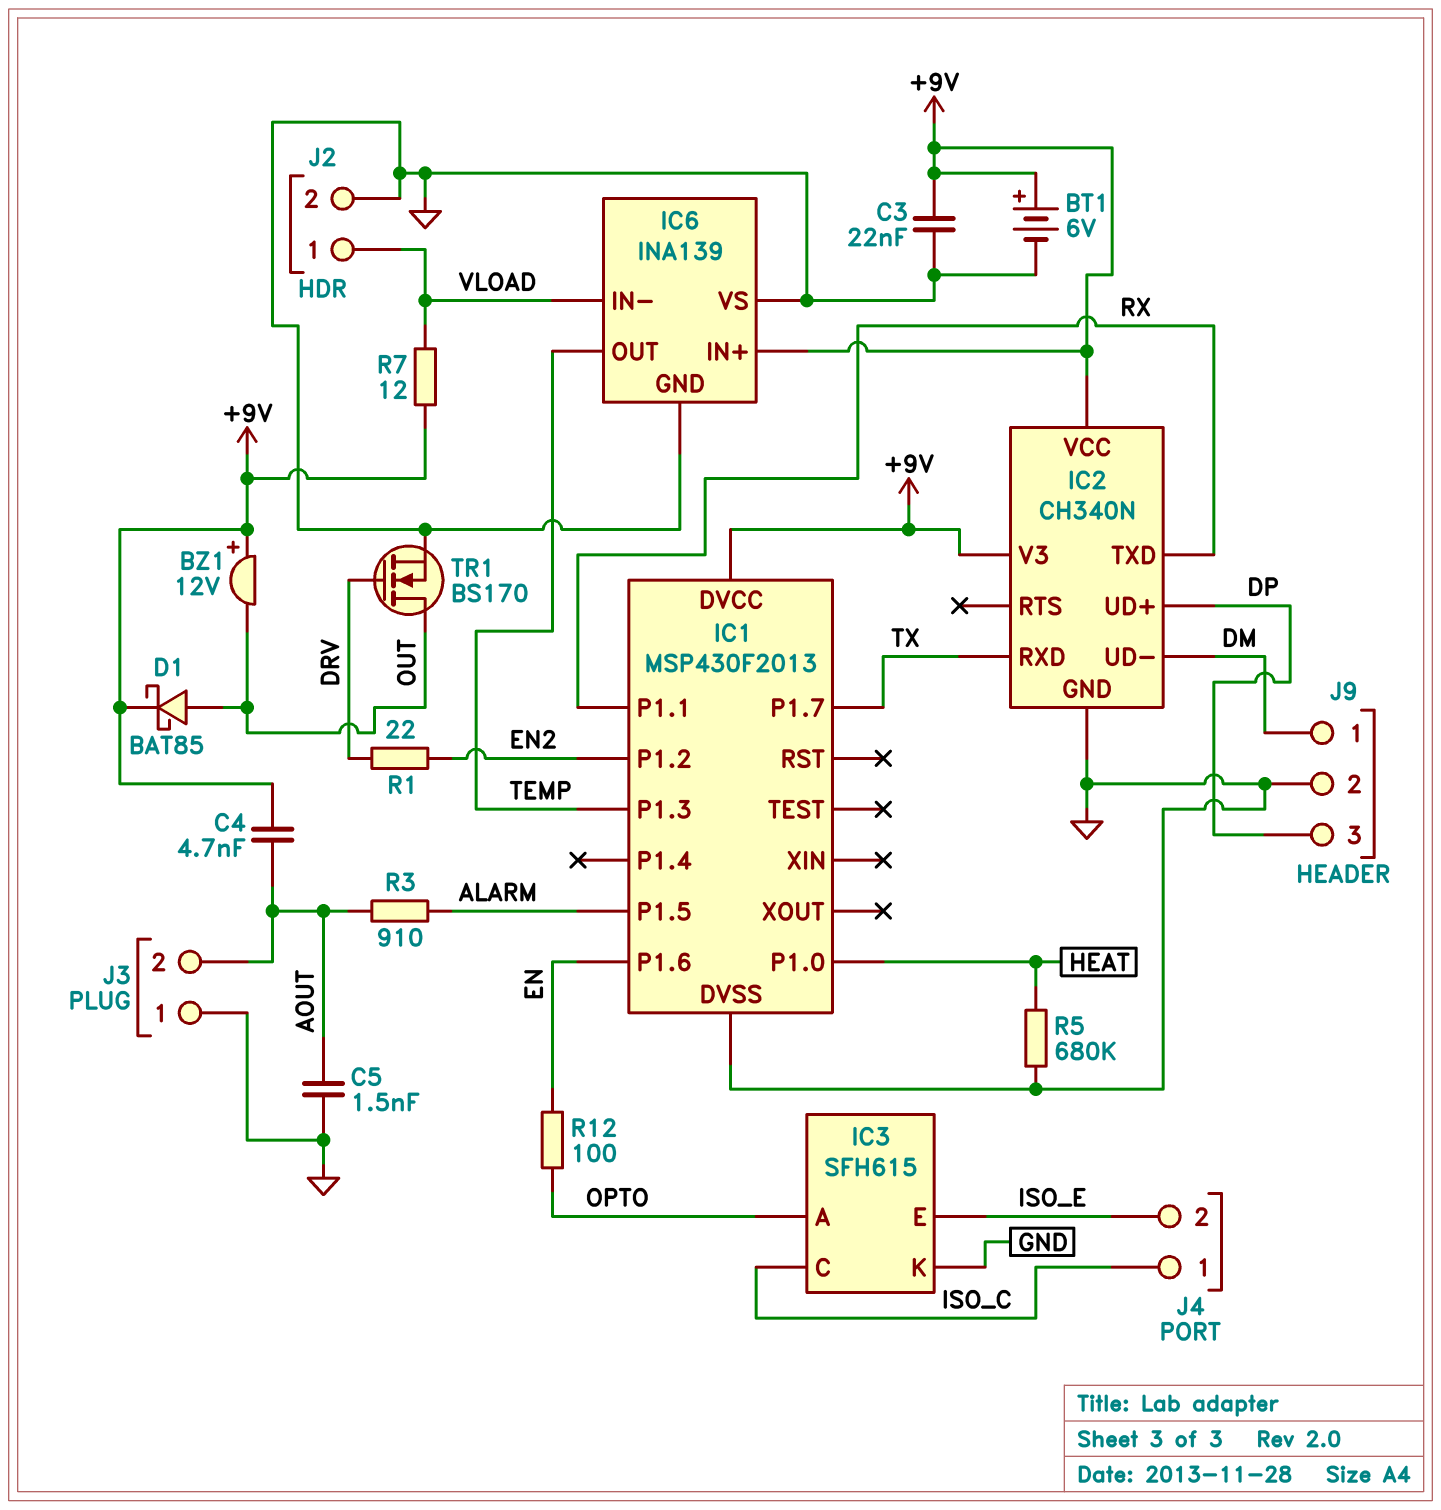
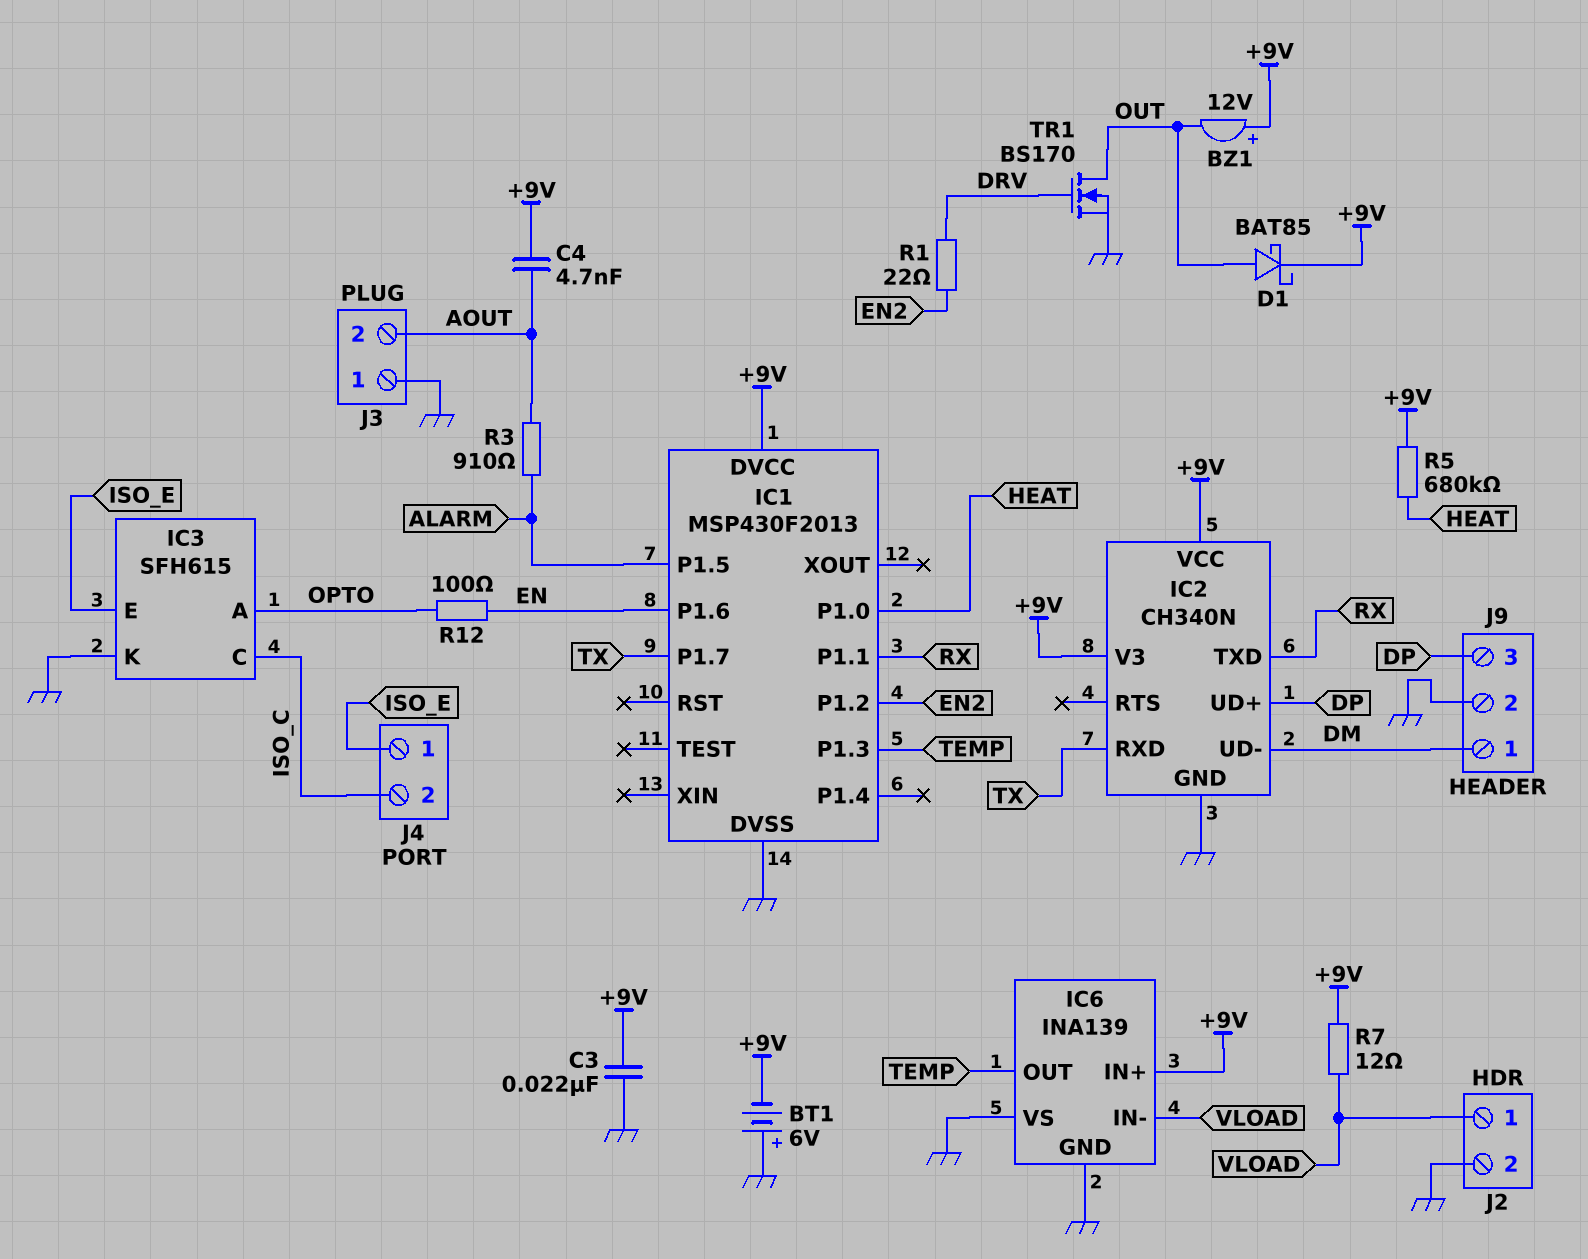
BT1: 6V (plus +9V, minus GND) -> 6V (plus GND, minus +9V)
C5: 1.5nF (AOUT, GND) -> none
J4 pin 1: ISO_C -> ISO_E
J4 pin 2: ISO_E -> ISO_C
R5: 680k (GND, HEAT) -> 680k (+9V, HEAT)

